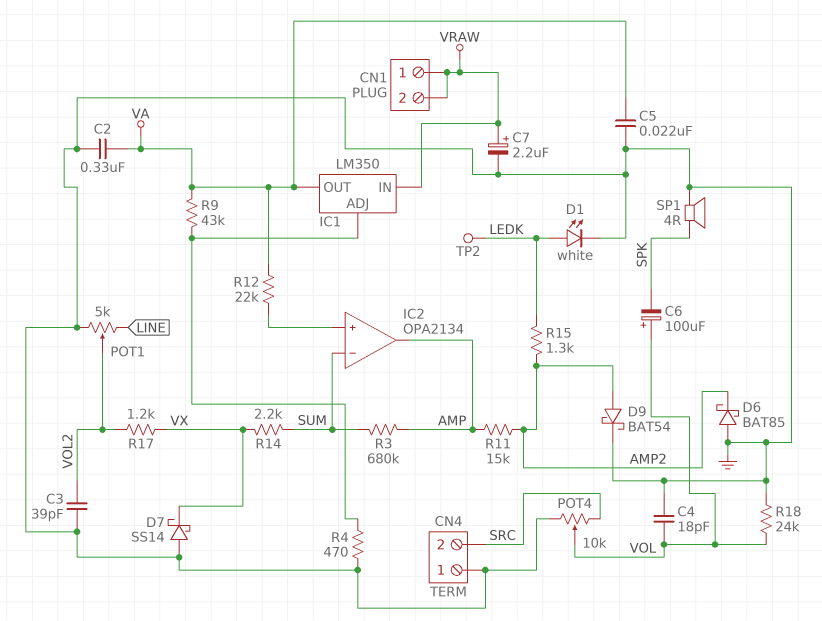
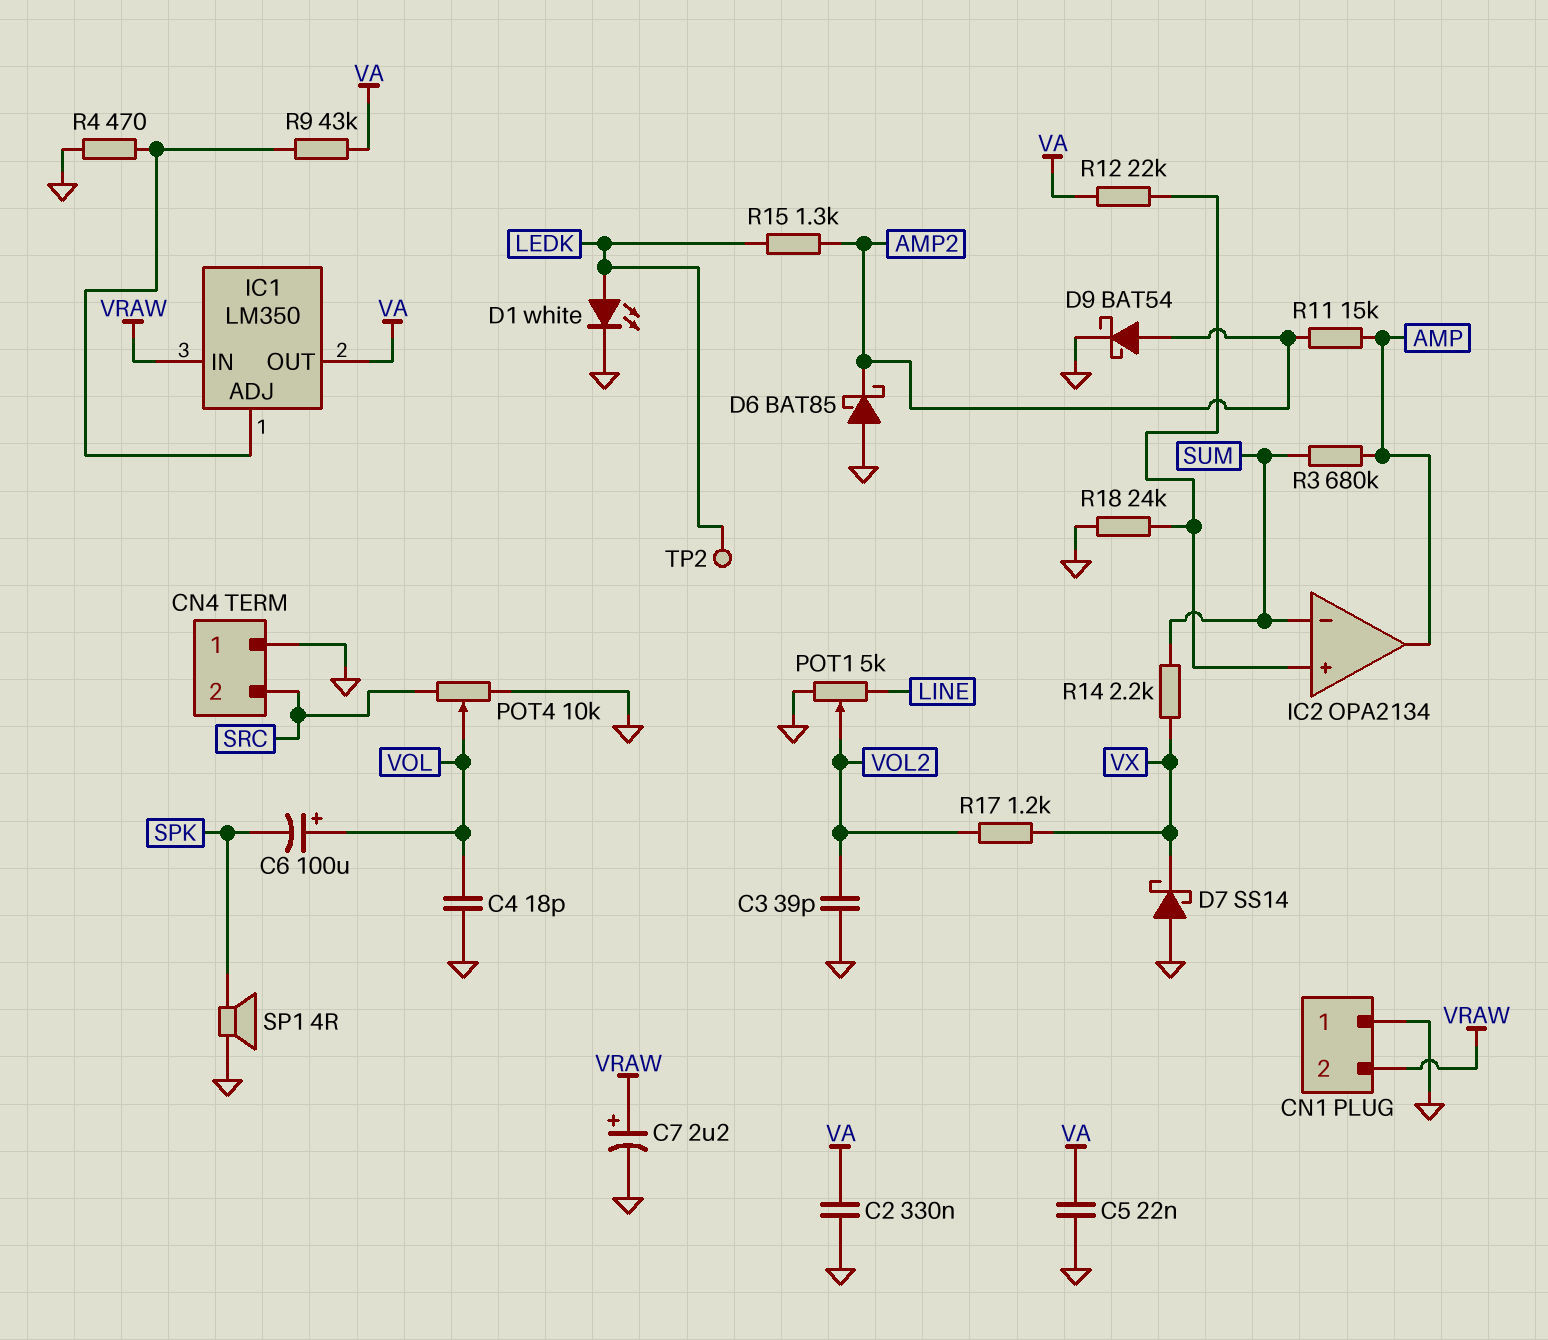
CN1 pin 1: VRAW -> GND
R18: 24k (GND, VOL) -> 24k (GND, IC2/in+)

